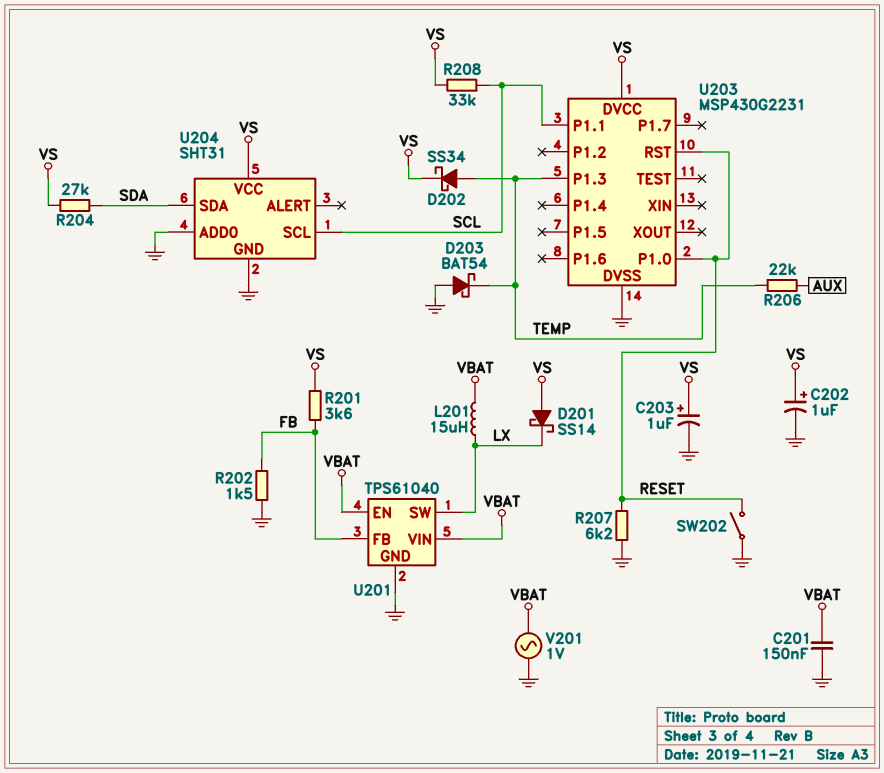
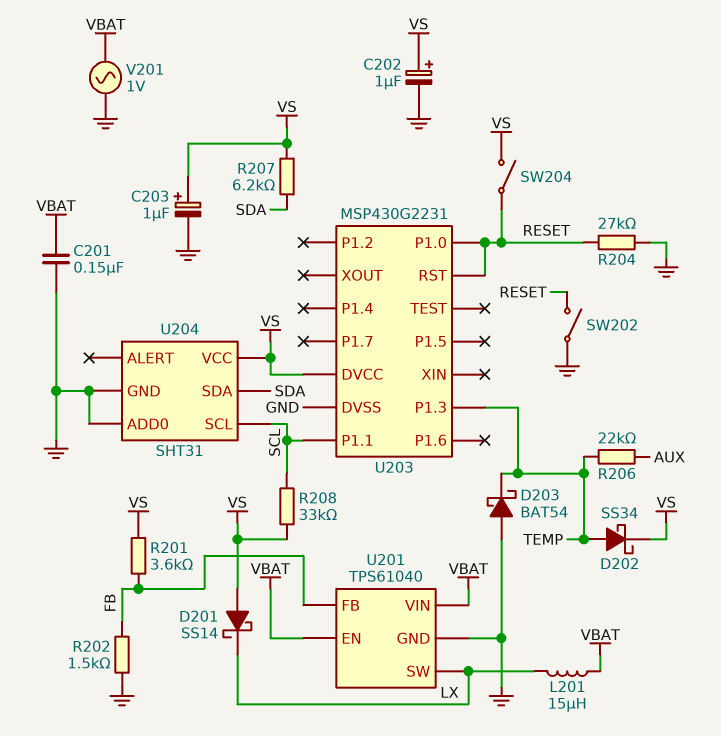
R204: 27k (SDA, VS) -> 27k (GND, RESET)
R207: 6.2k (GND, RESET) -> 6.2k (SDA, VS)
SW204: none -> switch (RESET, VS)

